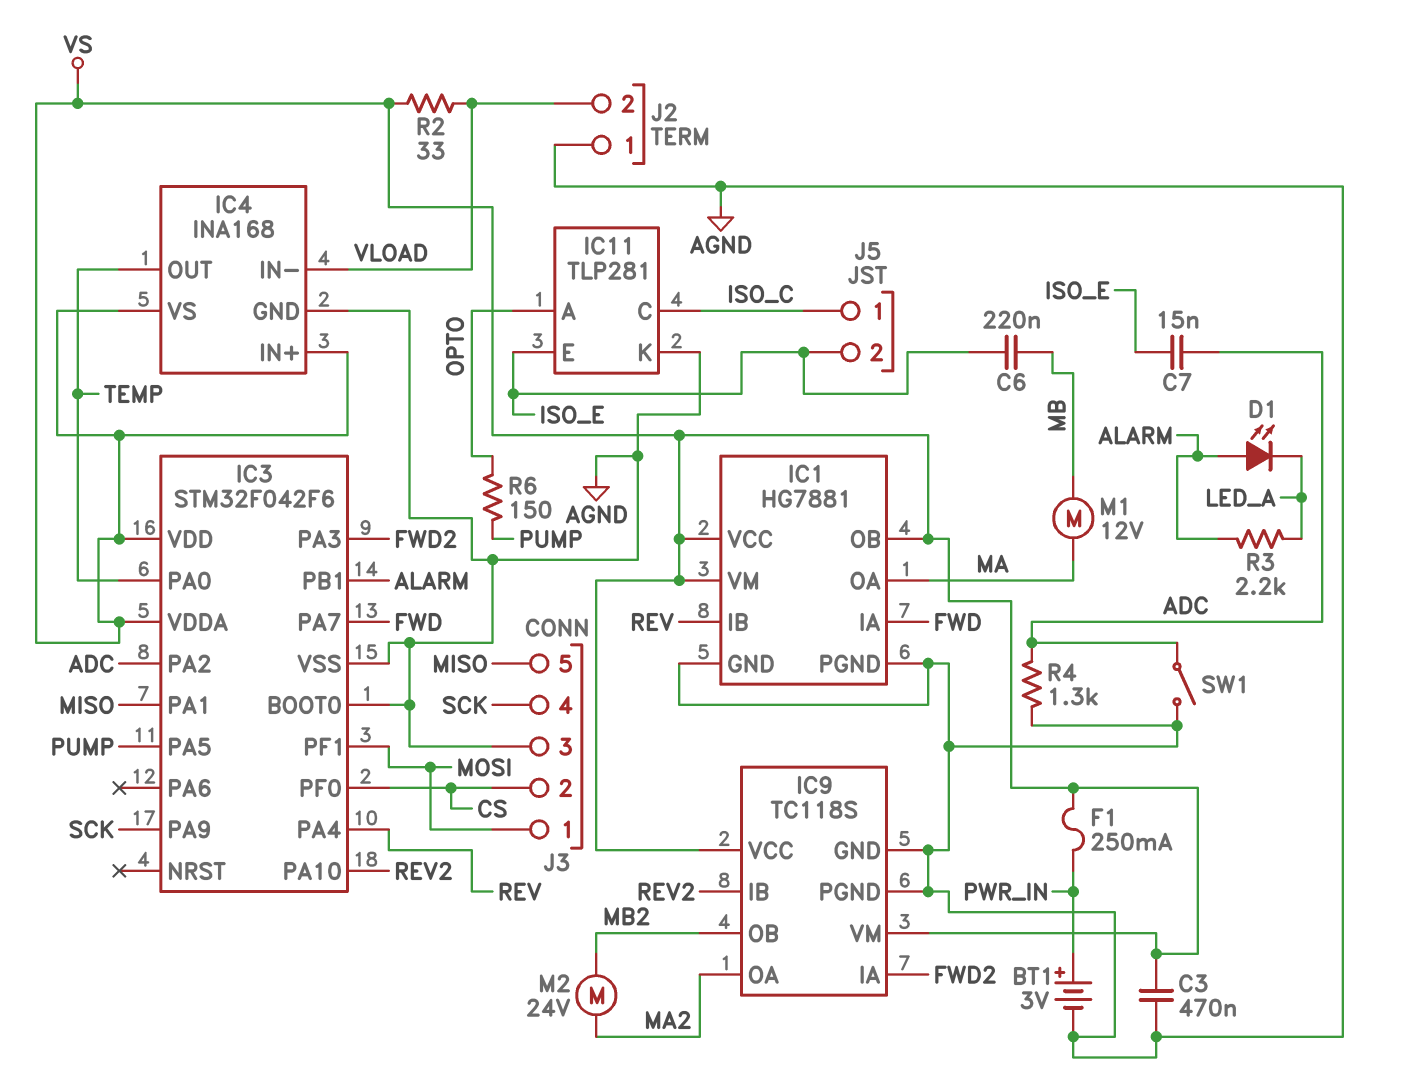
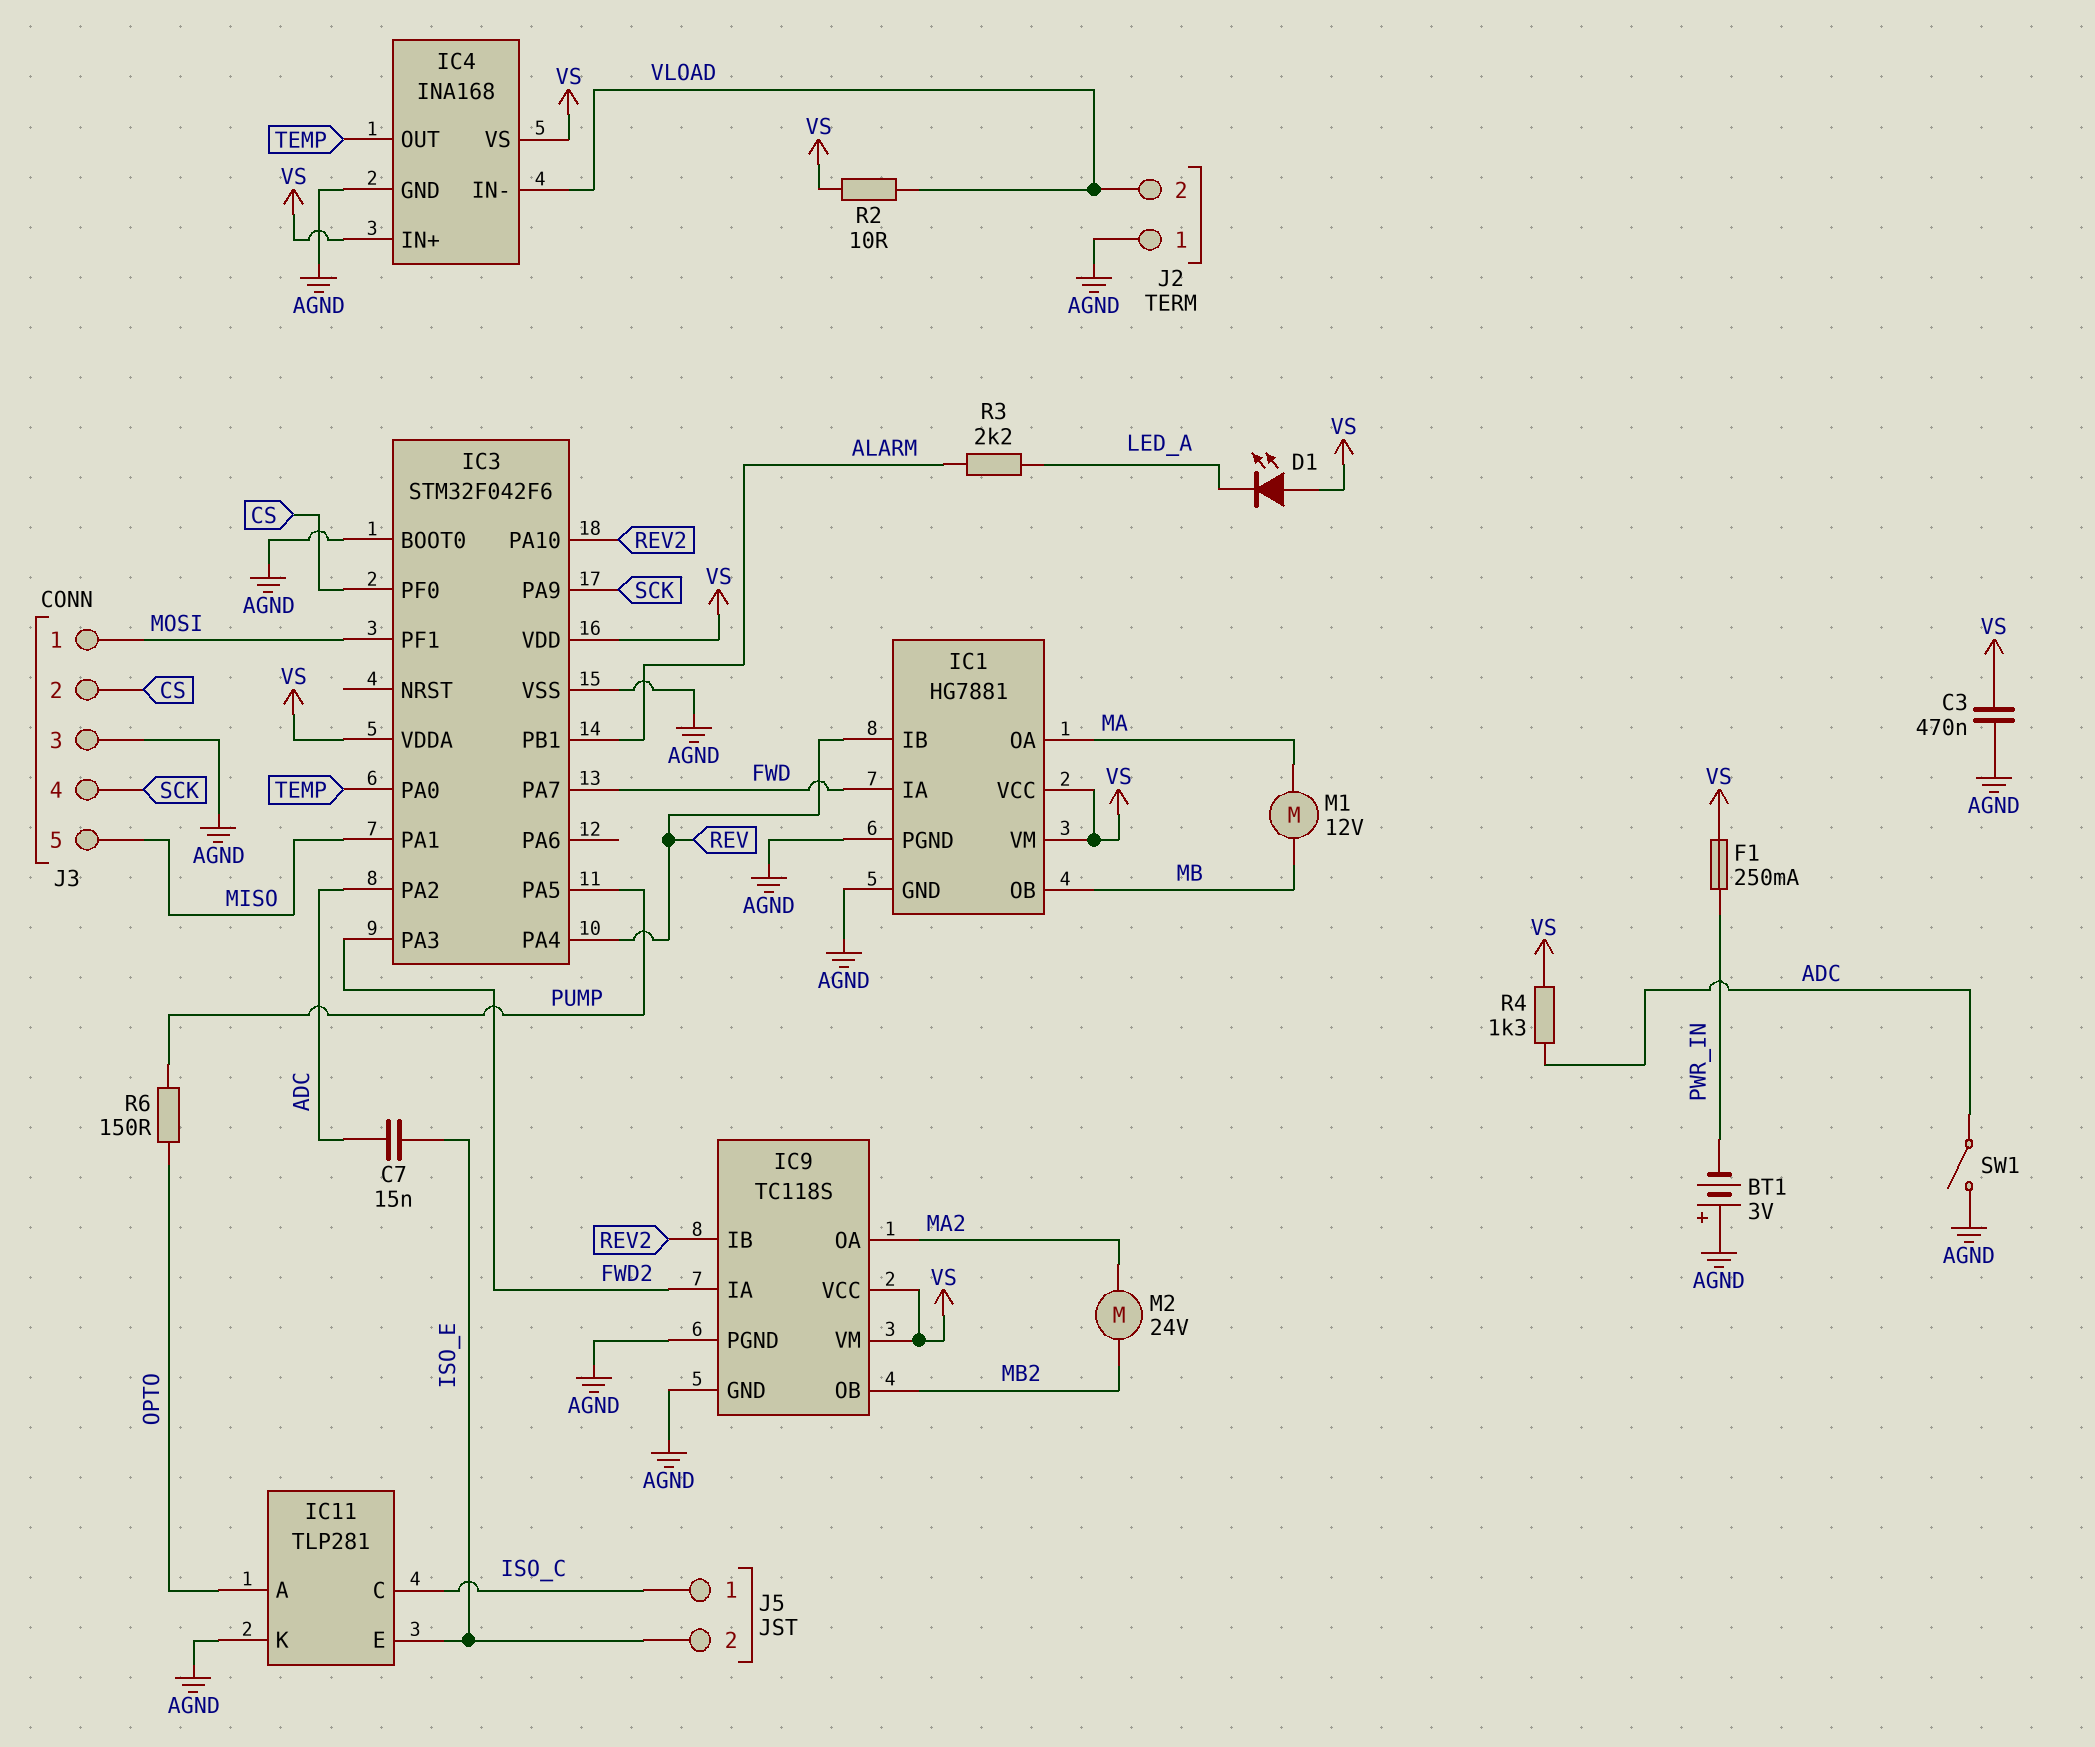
BT1: 3V (plus PWR_IN, minus AGND) -> 3V (plus AGND, minus PWR_IN)
C6: 220nF (ISO_E, MB) -> none
D1: LED (A ALARM, K LED_A) -> LED (A VS, K LED_A)
IC1 pin OB: VS -> MB
R2: 33 (VLOAD, VS) -> 10 (VLOAD, VS)
R4: 1.3k (ADC, AGND) -> 1.3k (ADC, VS)

